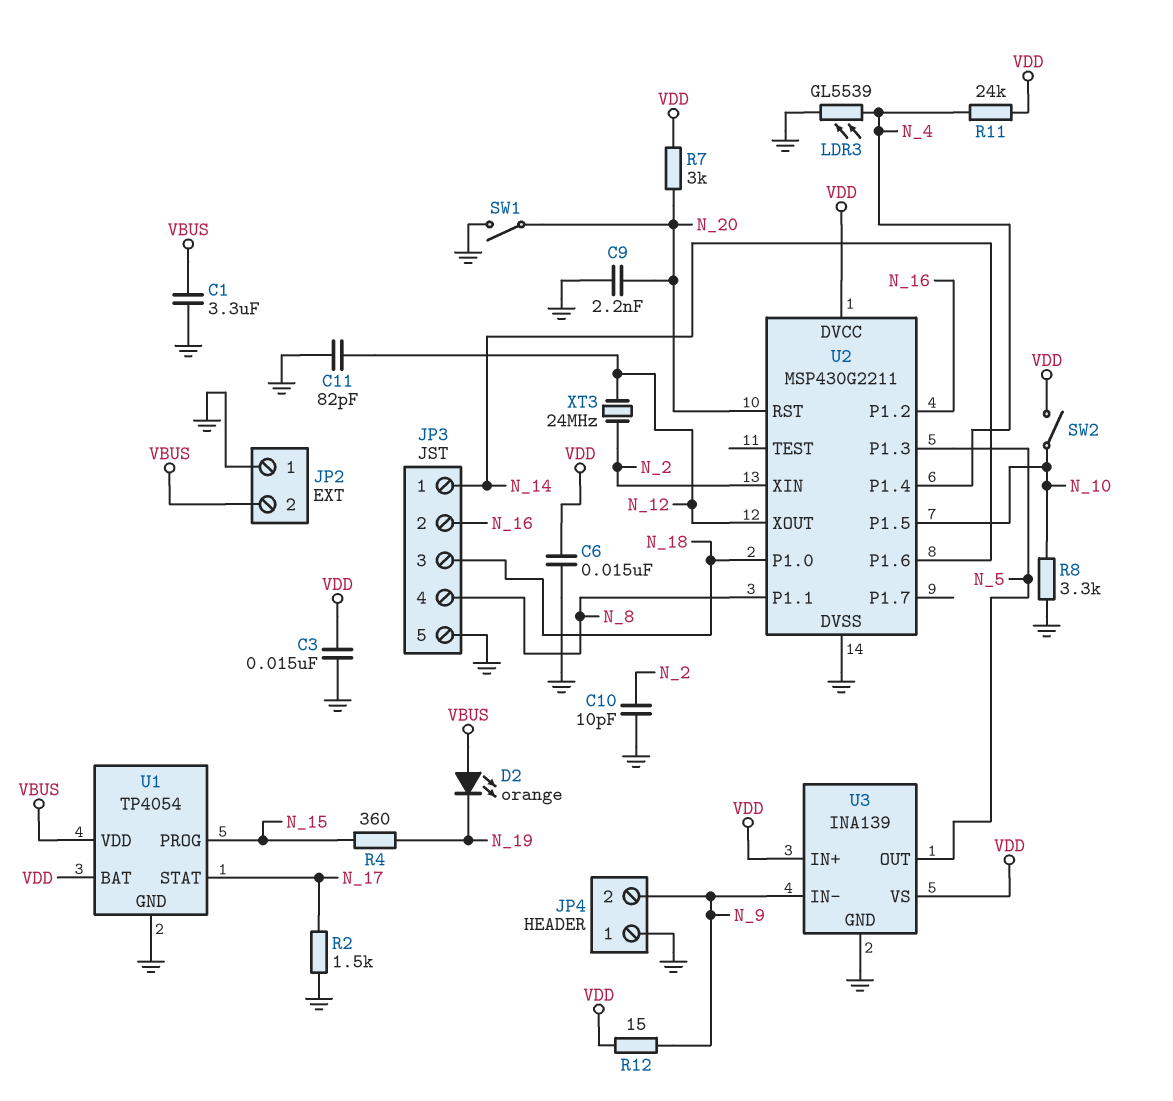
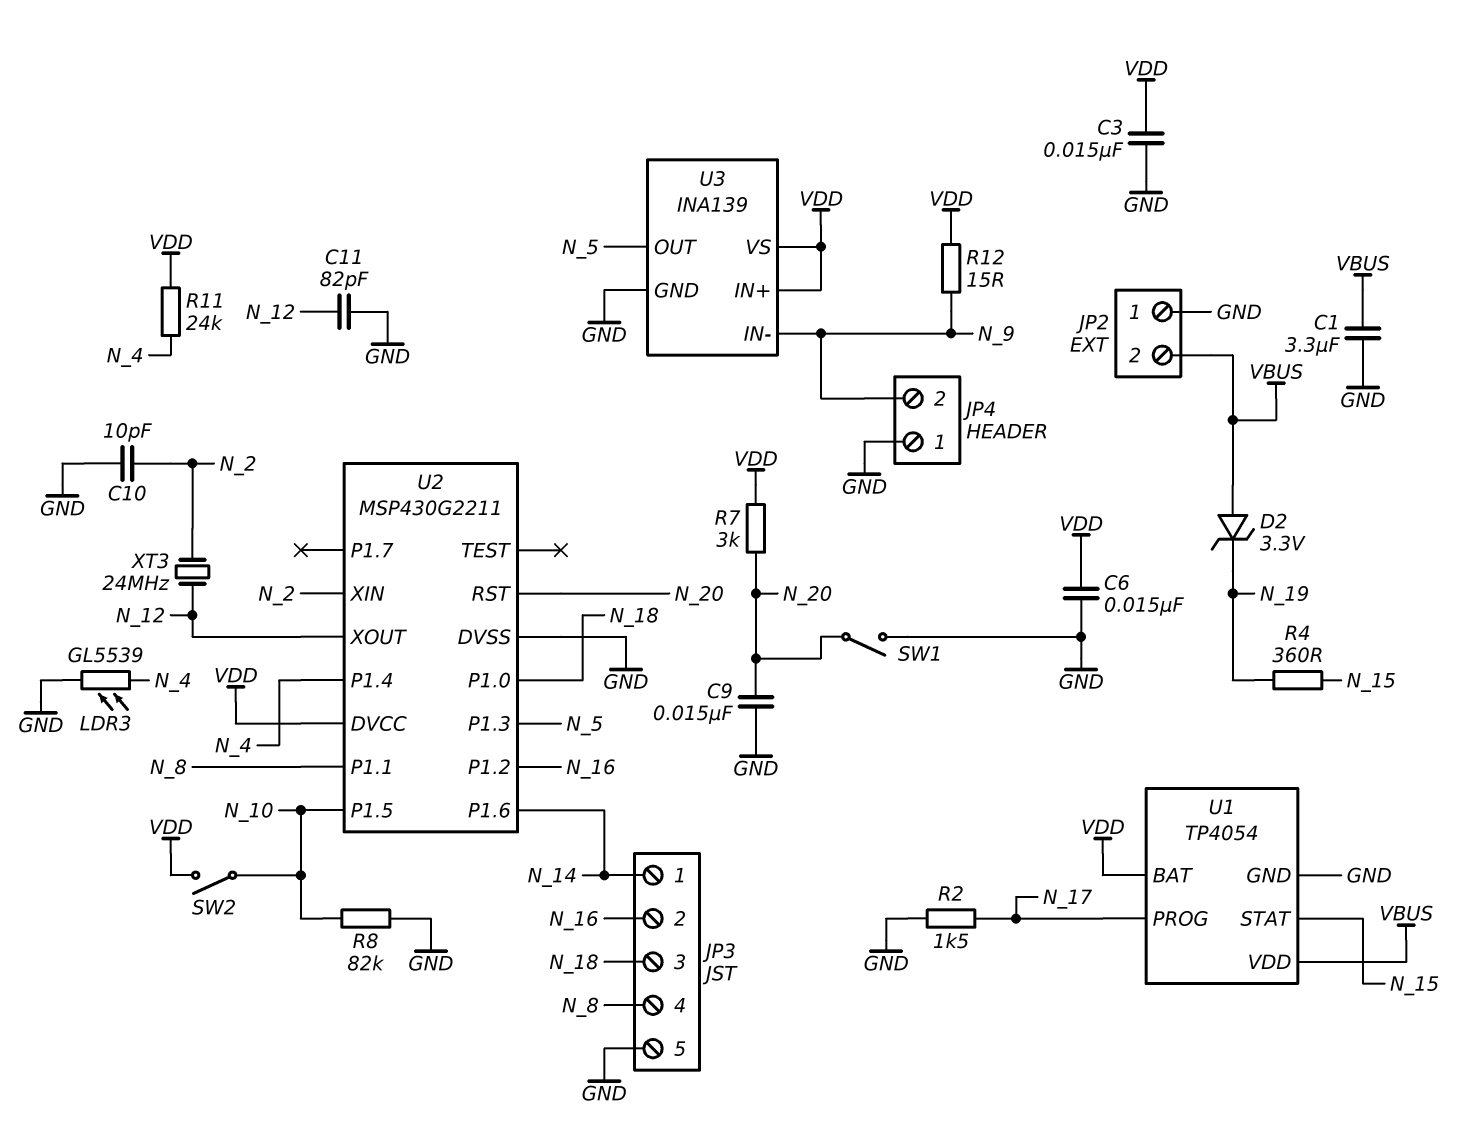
C9: 2.2nF (GND, N_20) -> 15nF (GND, N_20)
D2: LED orange (A VBUS, K N_19) -> zener 3.3V (A VBUS, K N_19)
R8: 3.3k (GND, N_10) -> 82k (GND, N_10)
U1 pin PROG: N_15 -> N_17
U1 pin STAT: N_17 -> N_15

